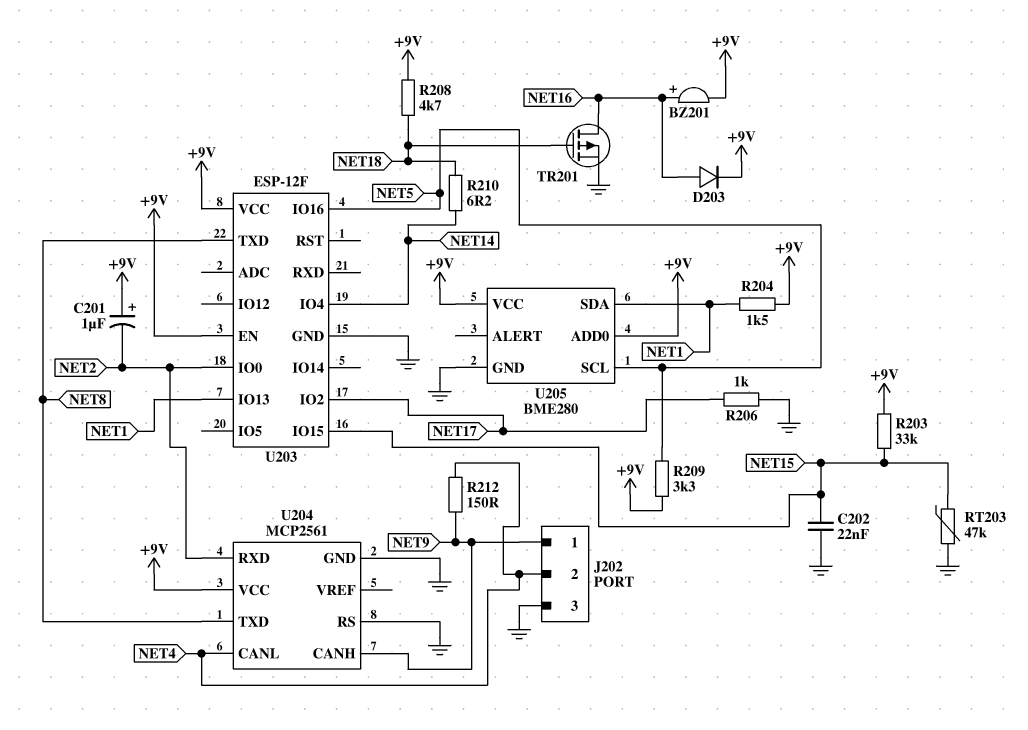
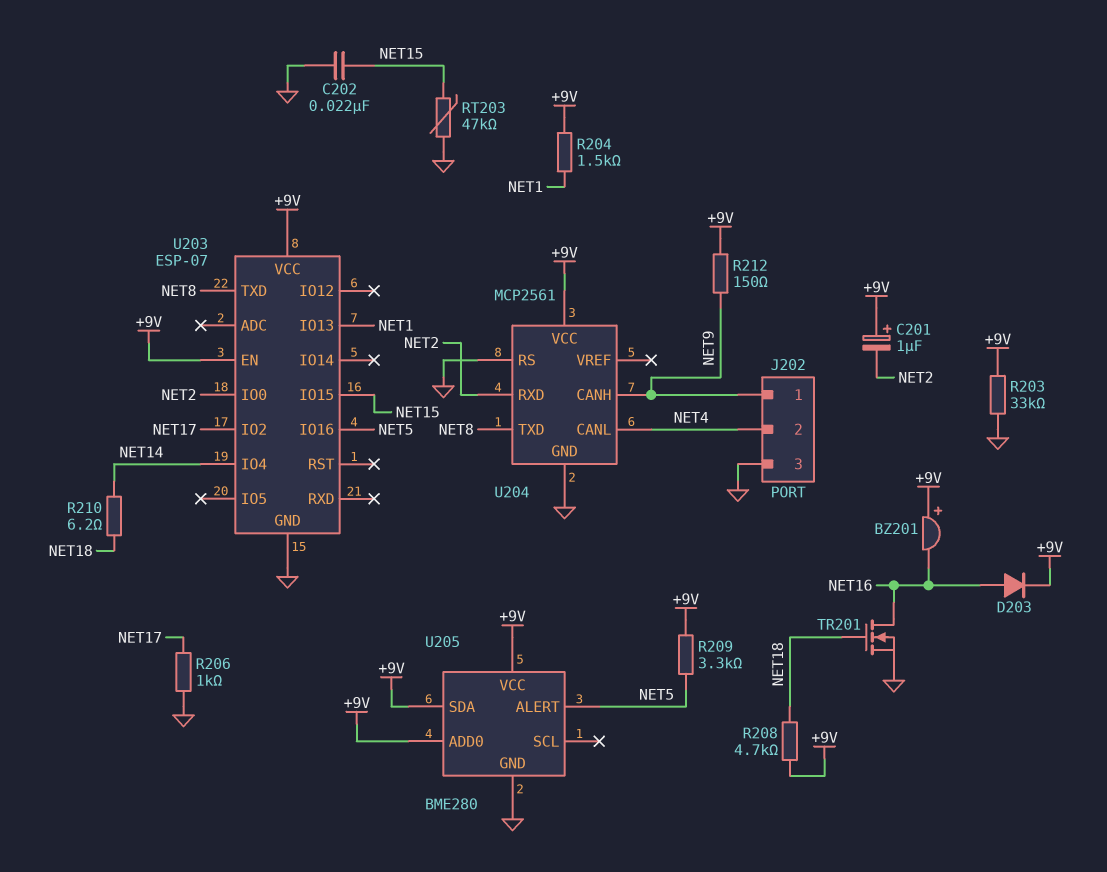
BZ201: buzzer (plus NET16, minus +9V) -> buzzer (plus +9V, minus NET16)
R203: 33k (+9V, NET15) -> 33k (+9V, GND)
R212: 150 (NET4, NET9) -> 150 (+9V, NET9)
TR201: PMOS (G NET18, D NET16, S GND) -> NMOS (G NET18, D NET16, S GND)
U203: ESP-12F -> ESP-07
U205 pin ALERT: none -> NET5
U205 pin SCL: NET5 -> none
U205 pin SDA: NET1 -> +9V

